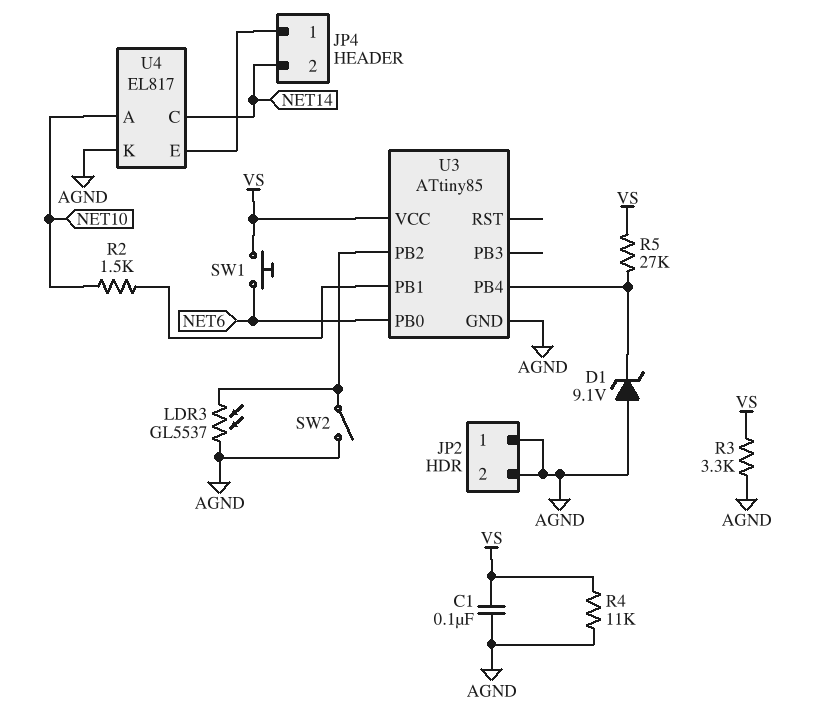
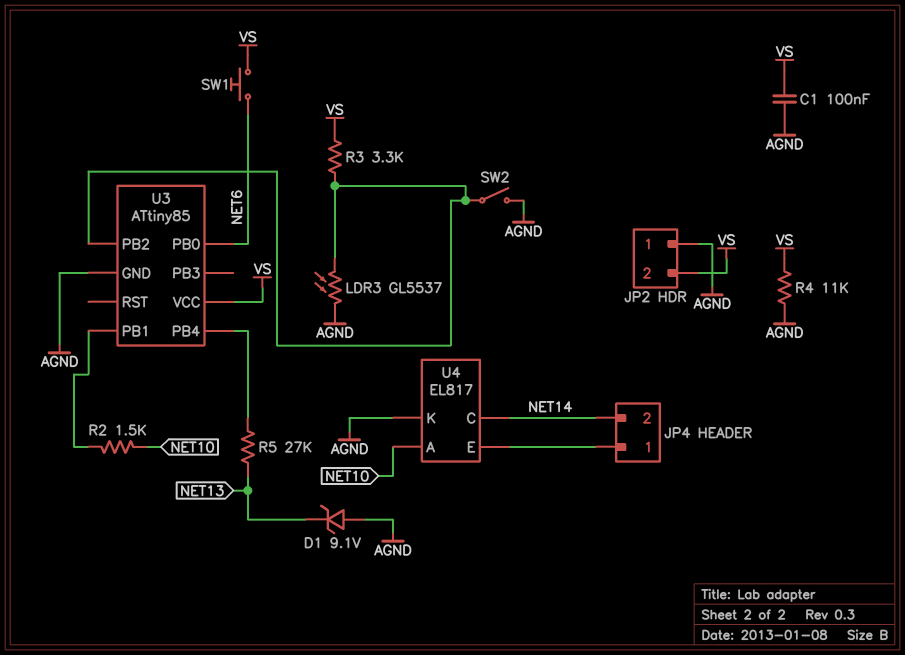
D1: zener 9.1V (A AGND, K U3/PB4) -> zener 9.1V (A AGND, K NET13)
JP2 pin 2: AGND -> VS
R3: 3.3k (AGND, VS) -> 3.3k (U3/PB2, VS)
R5: 27k (U3/PB4, VS) -> 27k (NET13, U3/PB4)

